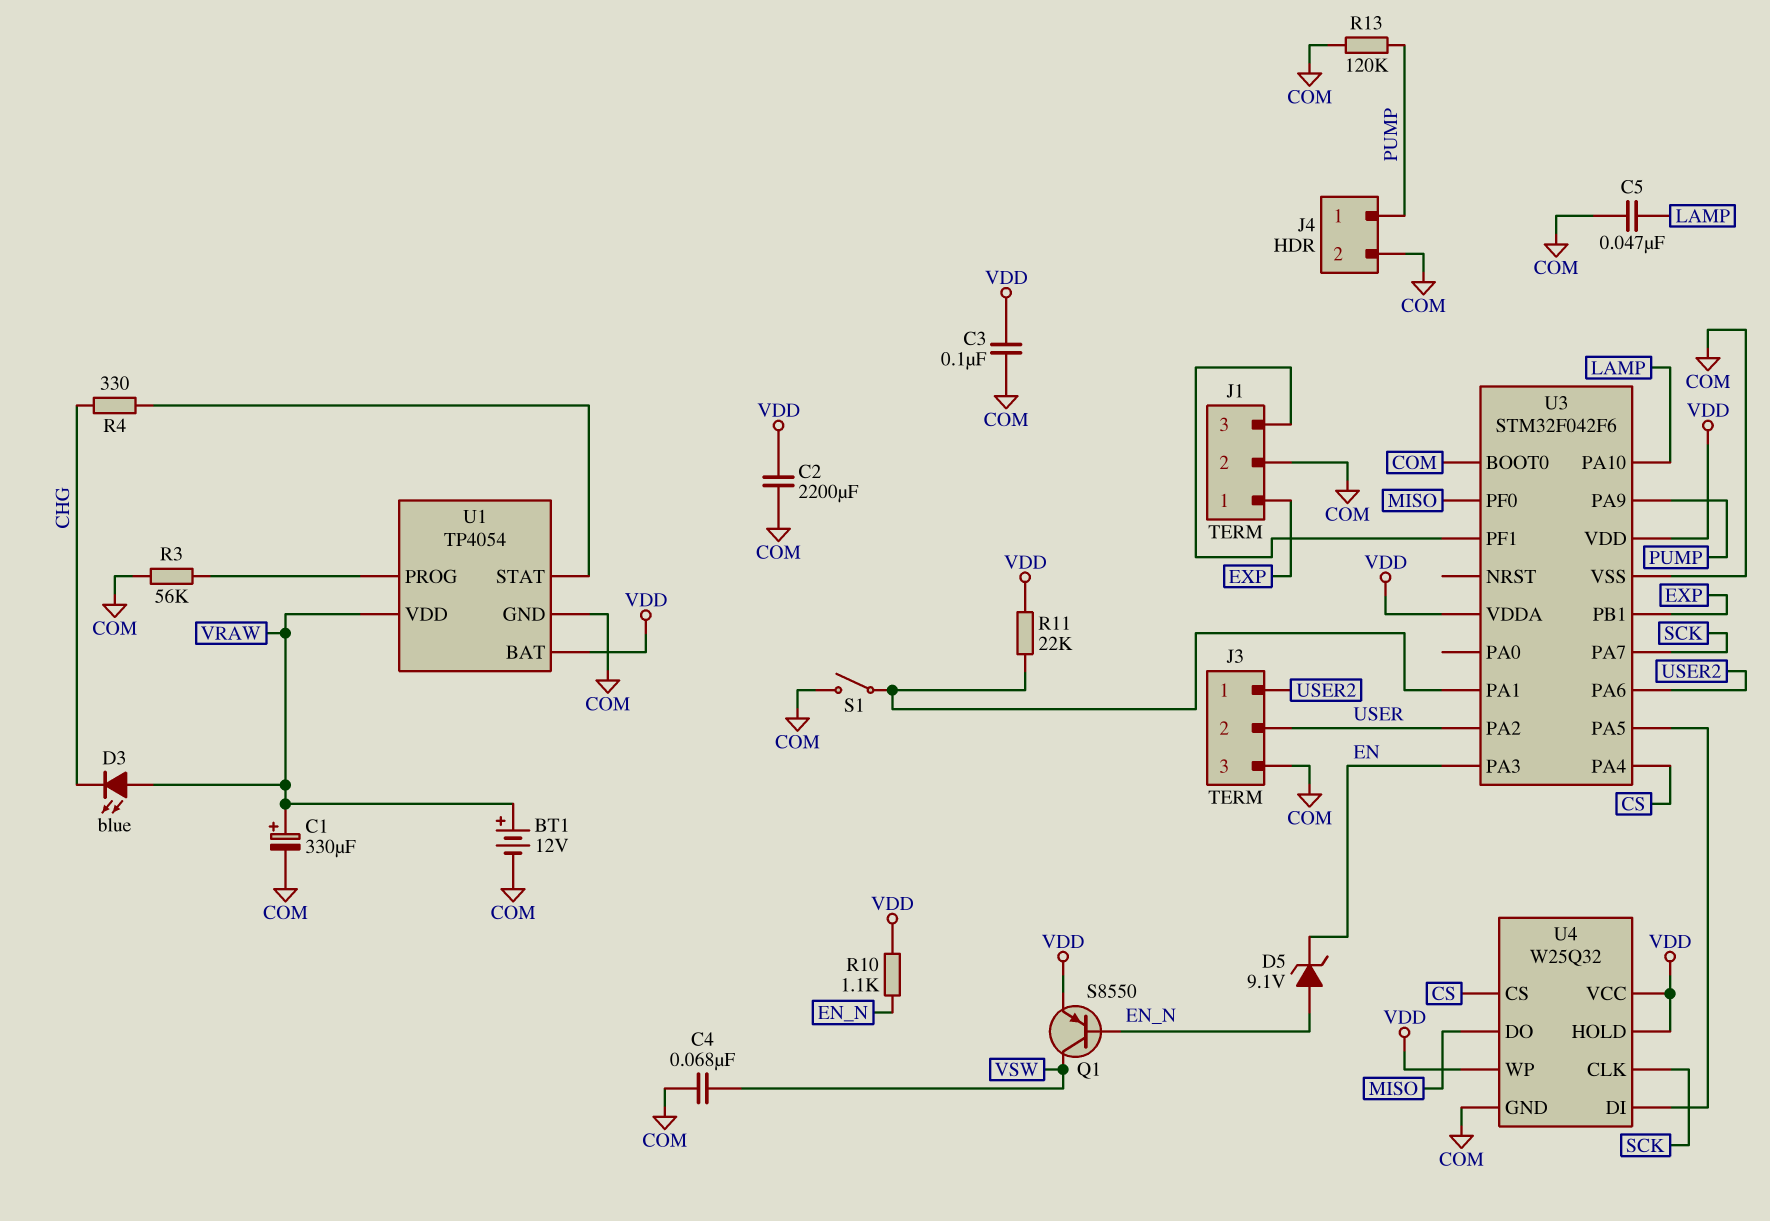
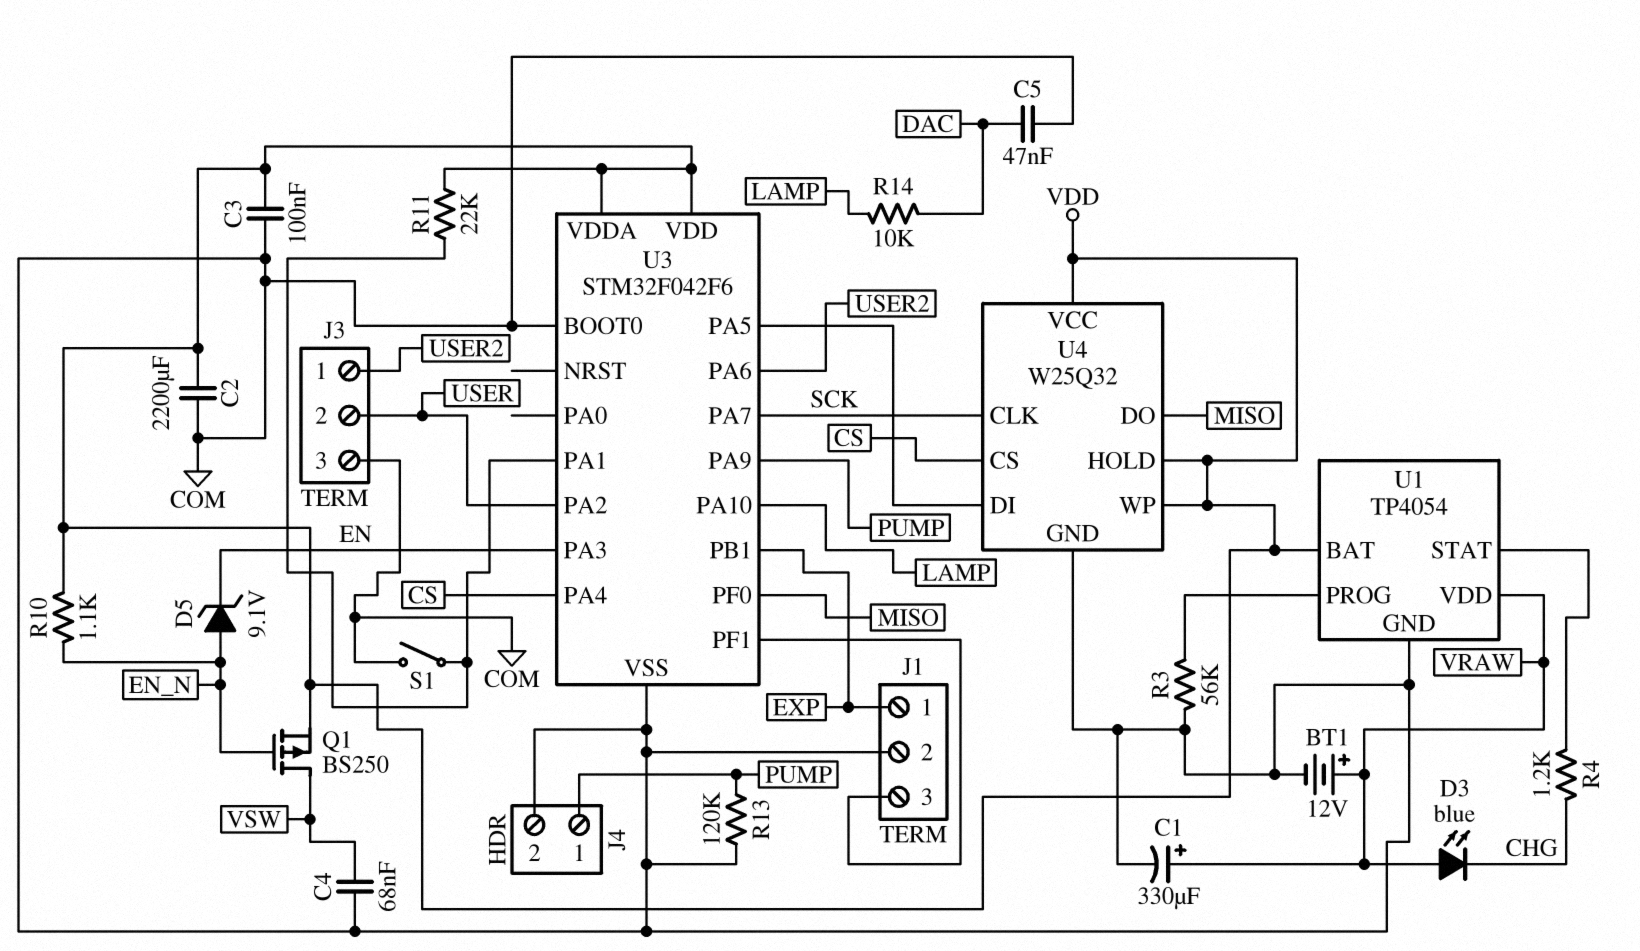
C5: 47nF (COM, LAMP) -> 47nF (COM, DAC)
Q1: PNP S8550 (B EN_N, C VSW, E VDD) -> PMOS BS250 (G EN_N, D VSW, S VDD)
R4: 330 (CHG, U1/STAT) -> 1.2k (CHG, U1/STAT)
R14: none -> 10k (DAC, LAMP)

